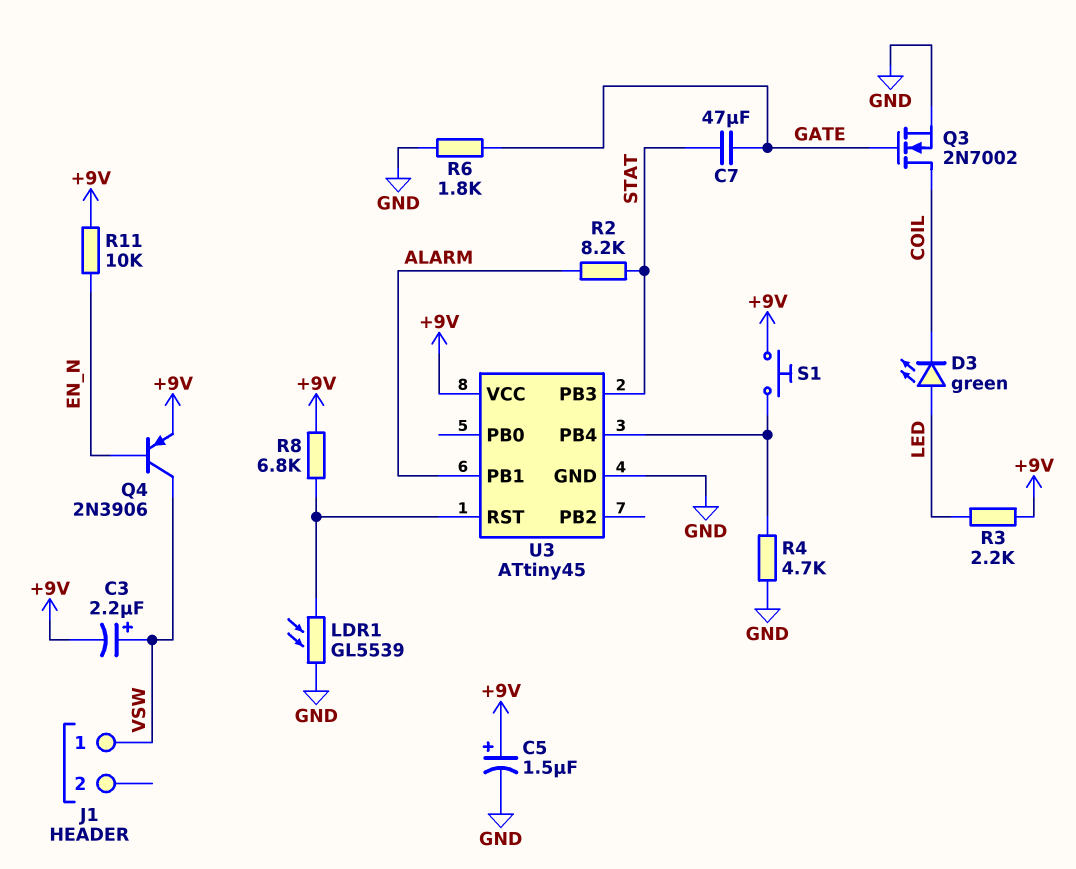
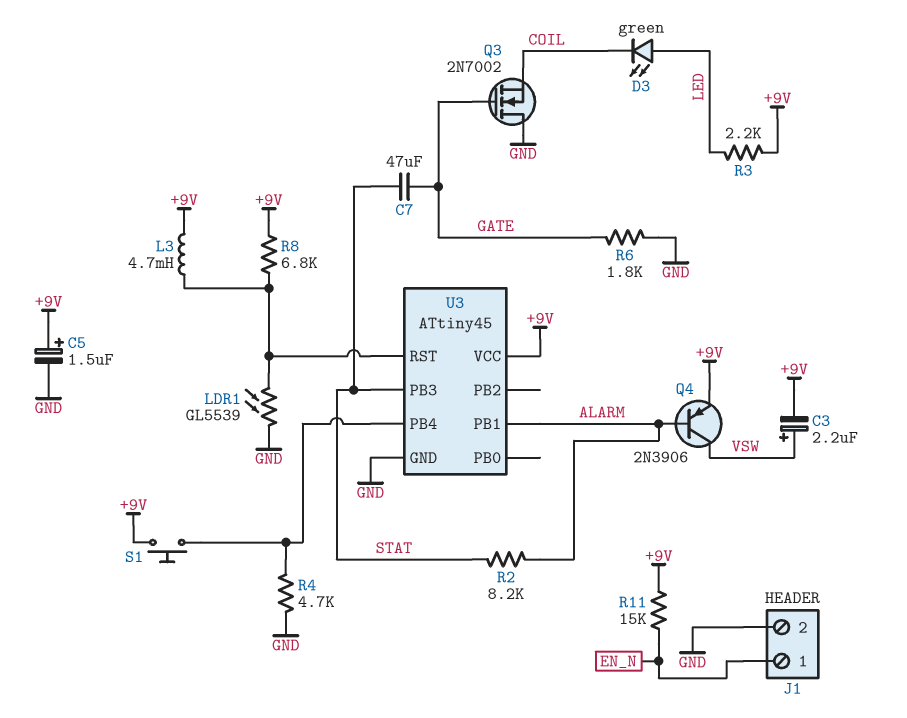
J1 pin 1: VSW -> EN_N
J1 pin 2: none -> GND
L3: none -> 4.7mH (+9V, U3/RST)
Q3: NMOS 2N7002 (G GATE, D COIL, S GND) -> NMOS 2N7002 (G GATE, D GND, S COIL)
Q4: PNP 2N3906 (B EN_N, C VSW, E +9V) -> PNP 2N3906 (B ALARM, C VSW, E +9V)
R11: 10k (+9V, EN_N) -> 15k (+9V, EN_N)

